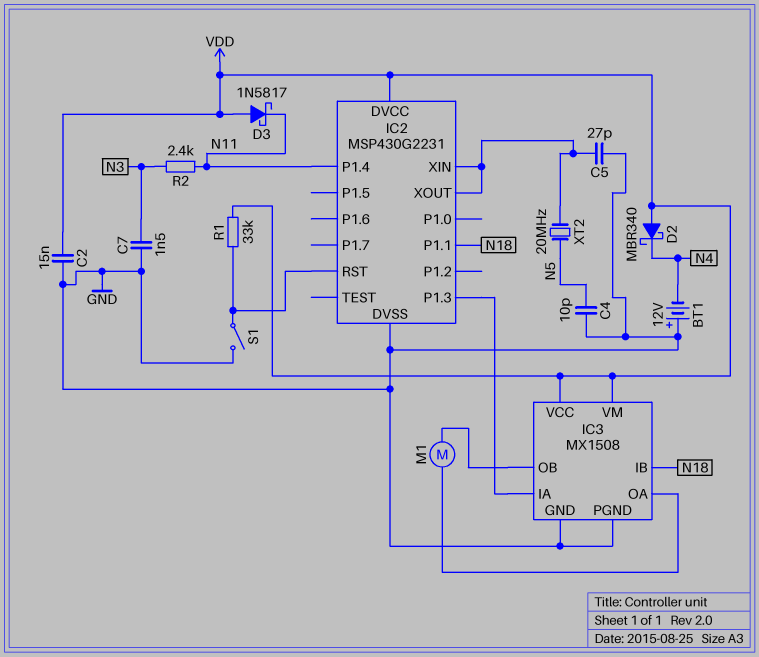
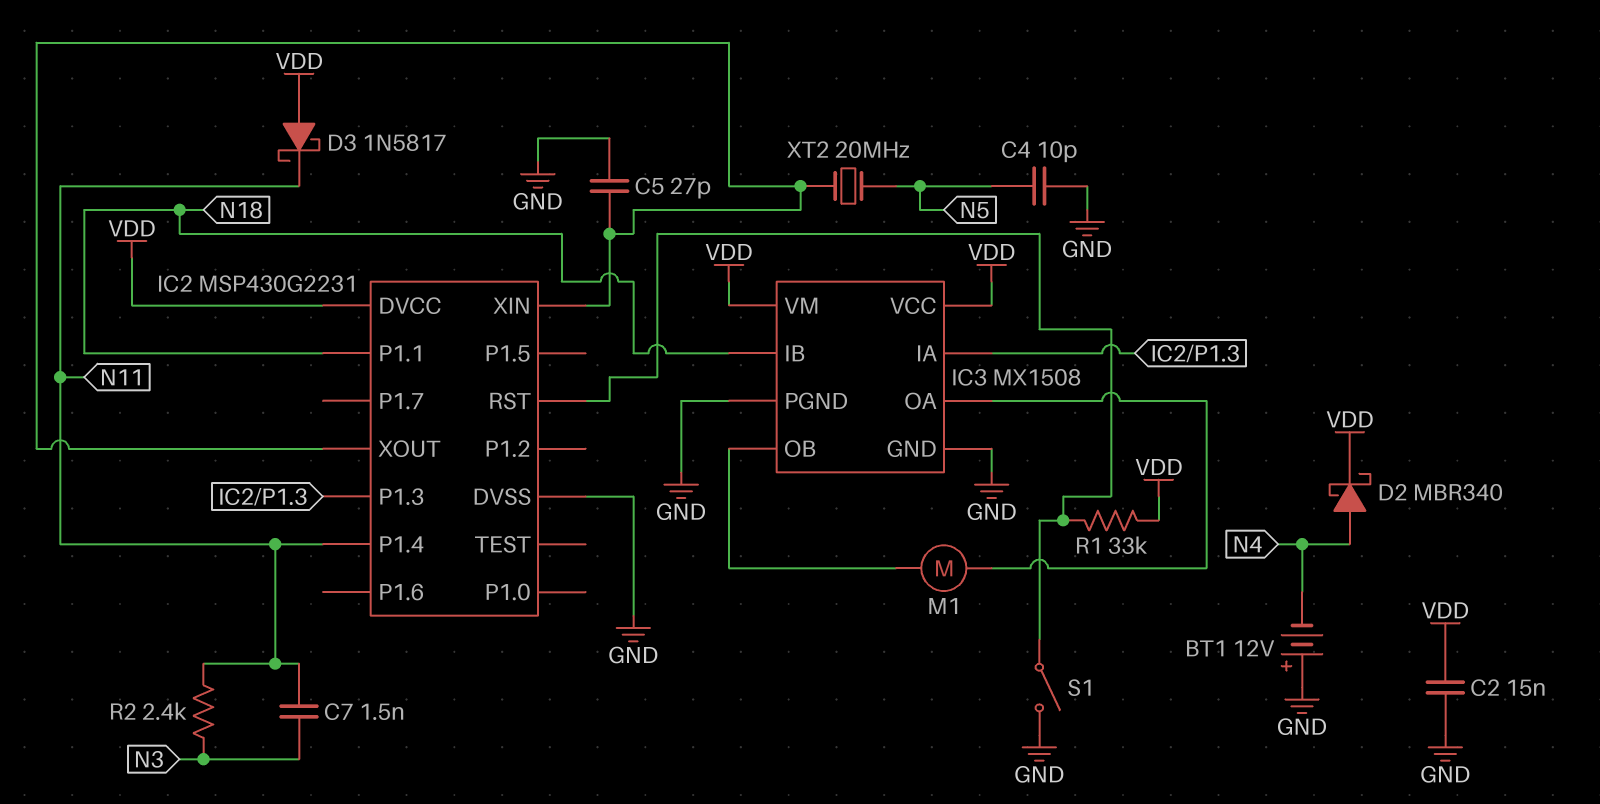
C7: 1.5nF (GND, N3) -> 1.5nF (N3, N11)
D2: schottky MBR340 (A VDD, K N4) -> schottky MBR340 (A N4, K VDD)

